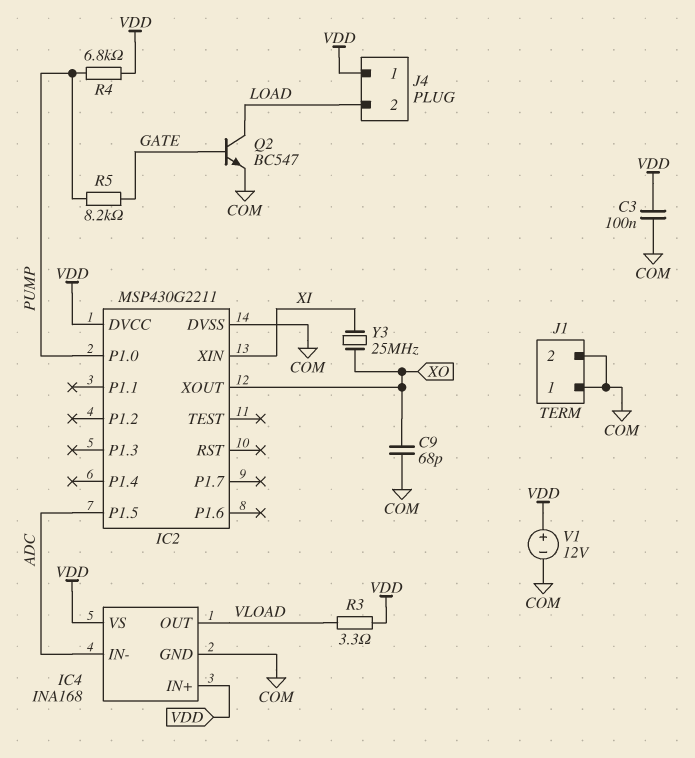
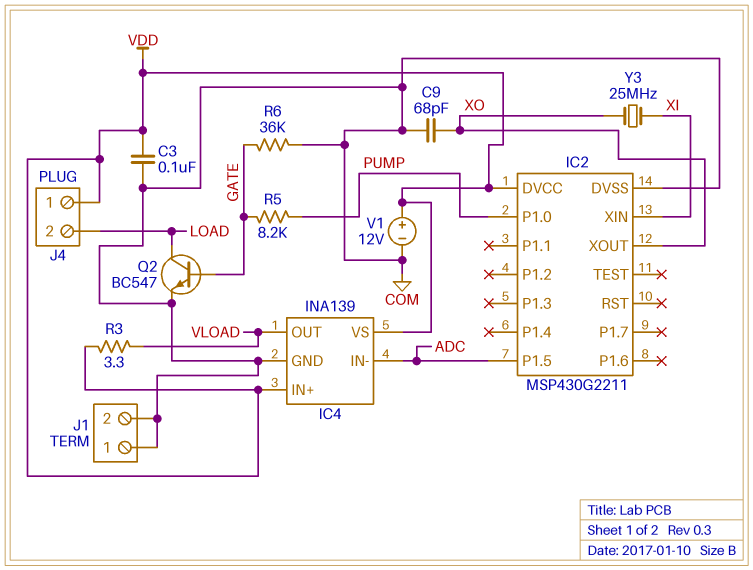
IC4: INA168 -> INA139
R4: 6.8k (PUMP, VDD) -> none
R6: none -> 36k (COM, GATE)

